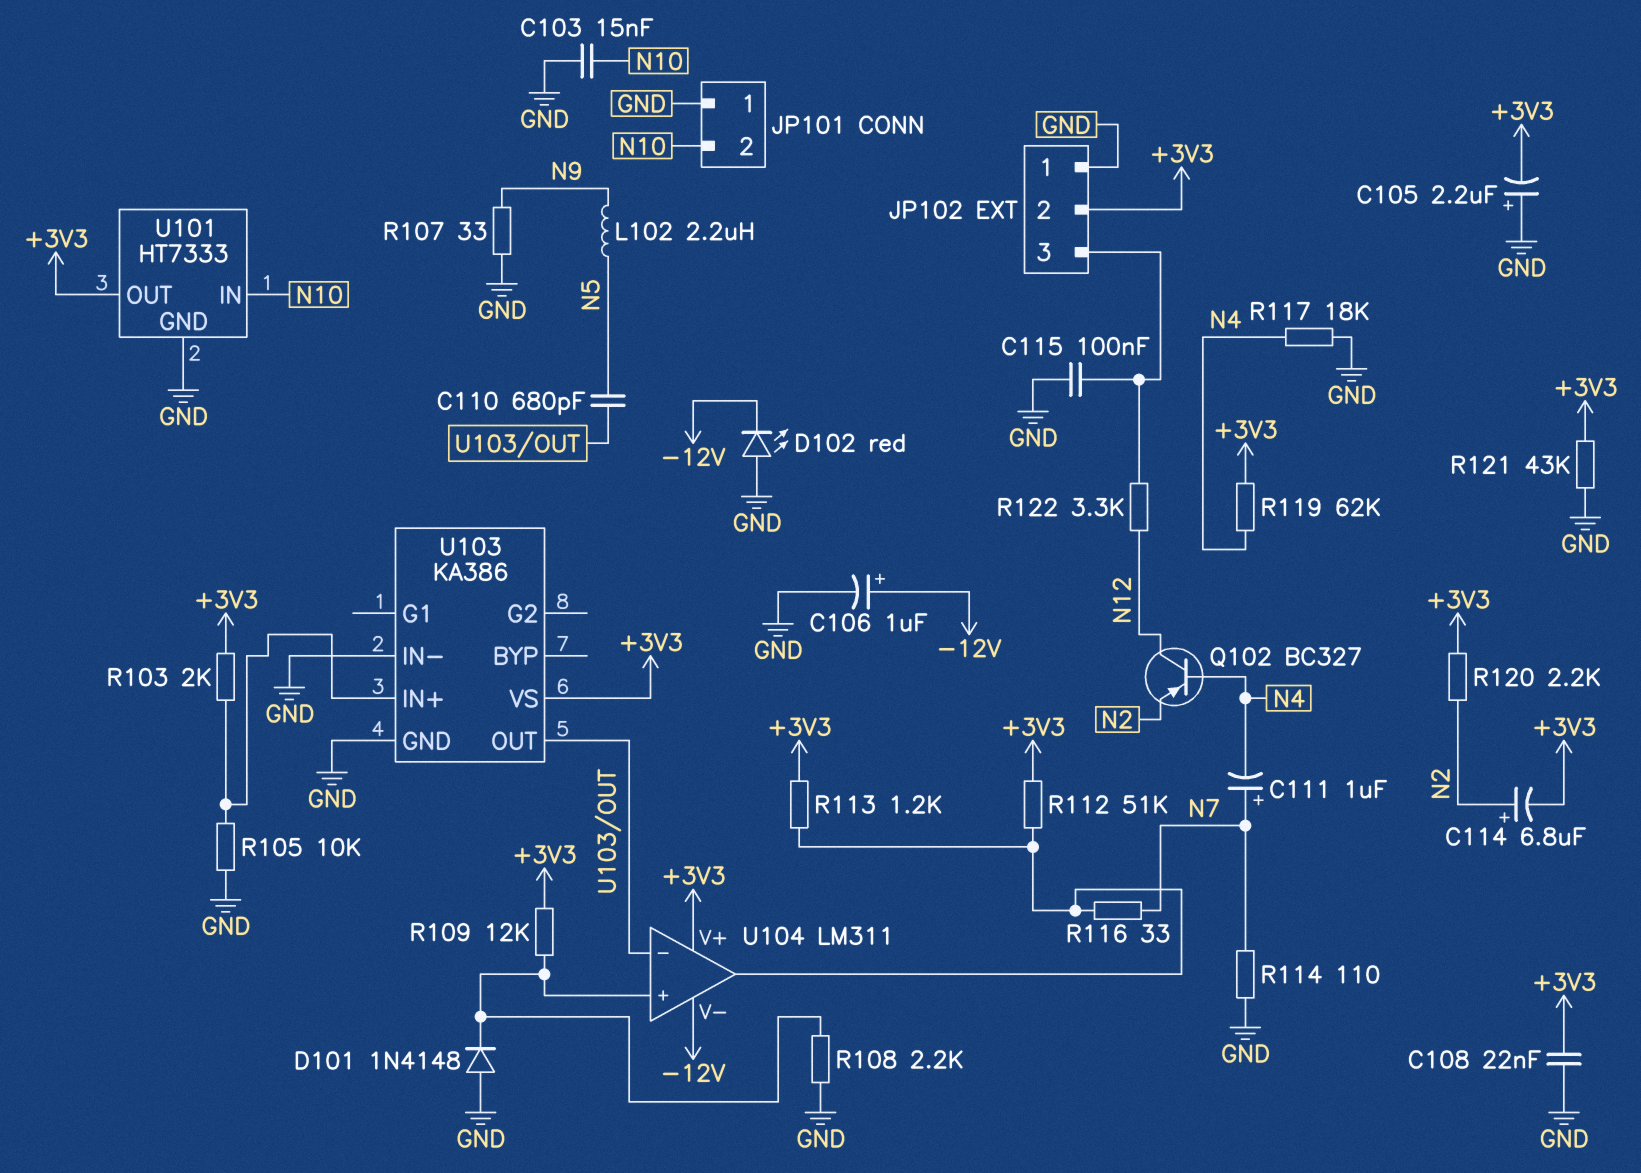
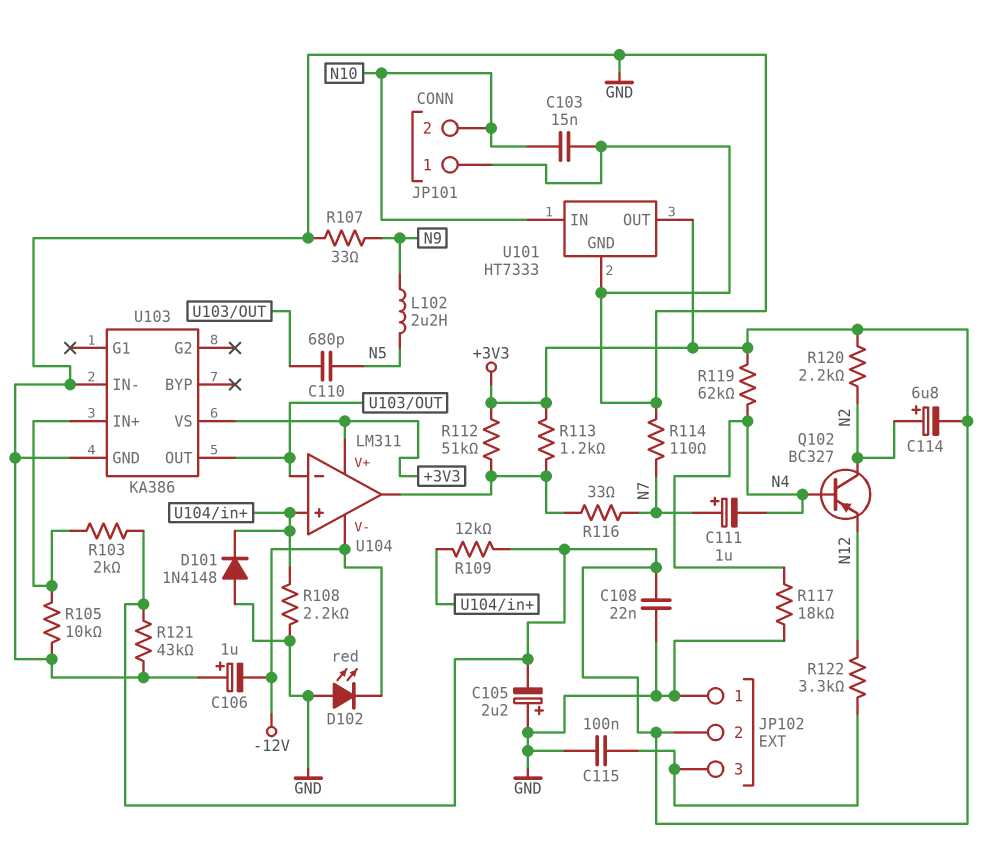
C106: 1uF (plus -12V, minus GND) -> 1uF (plus GND, minus -12V)
Q102: PNP BC327 (B N4, C N12, E N2) -> PNP BC327 (B N4, C N2, E N12)

